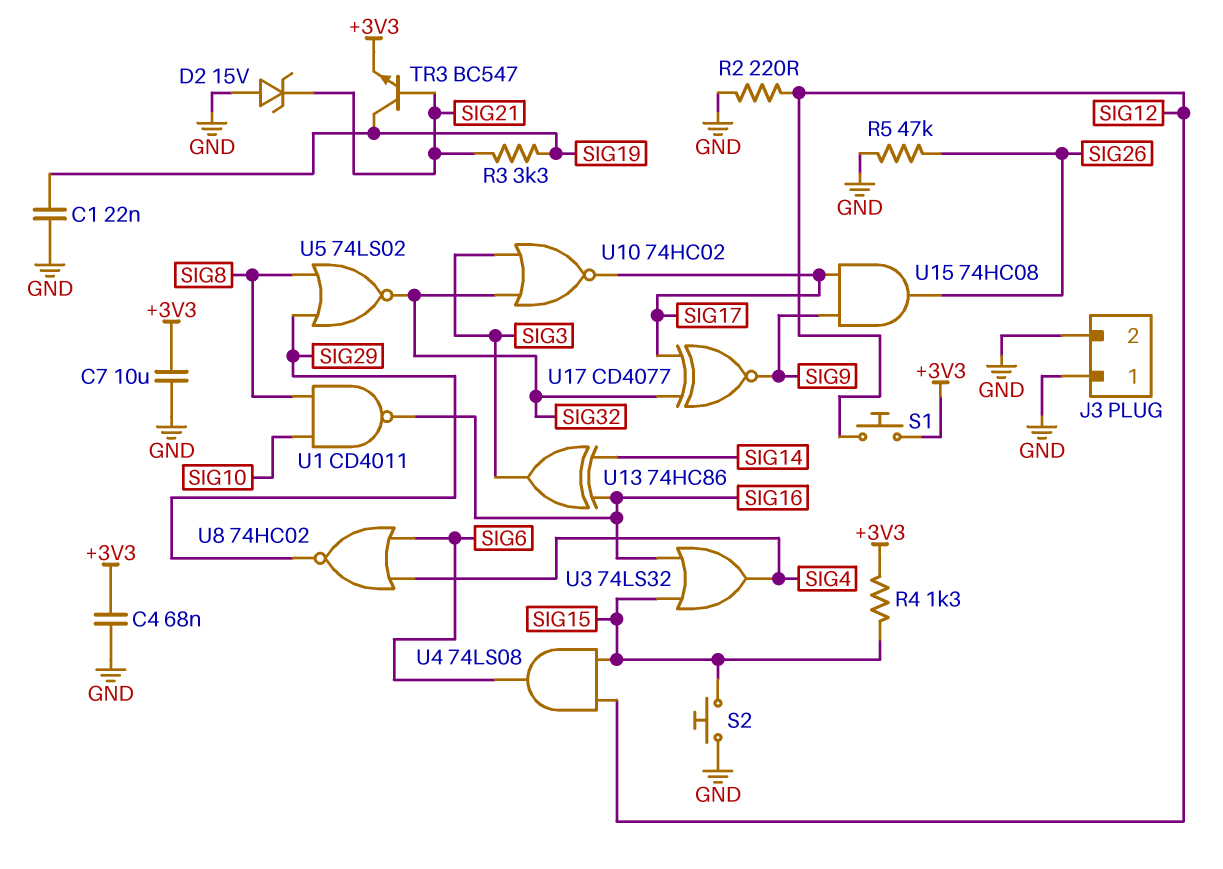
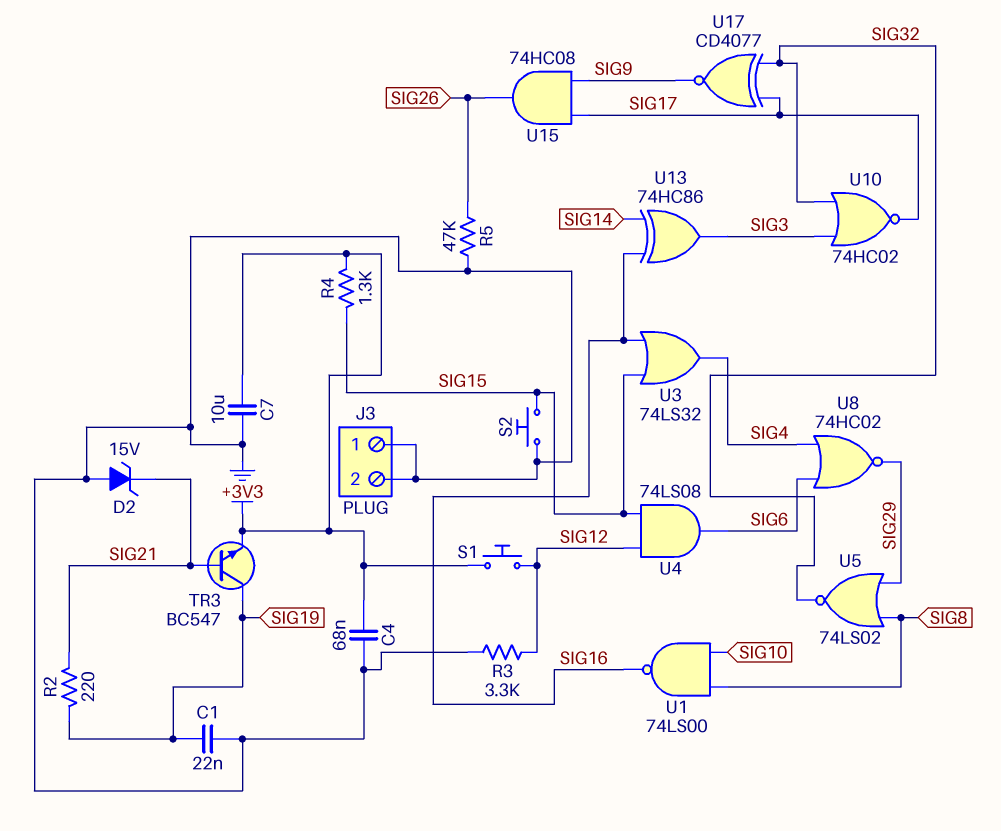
R2: 220 (GND, SIG12) -> 220 (SIG19, SIG21)
R3: 3.3k (SIG19, SIG21) -> 3.3k (GND, SIG12)
U1: NAND CD4011 (in SIG8, in SIG10, out SIG16) -> NAND 74LS00 (in SIG8, in SIG10, out SIG16)

